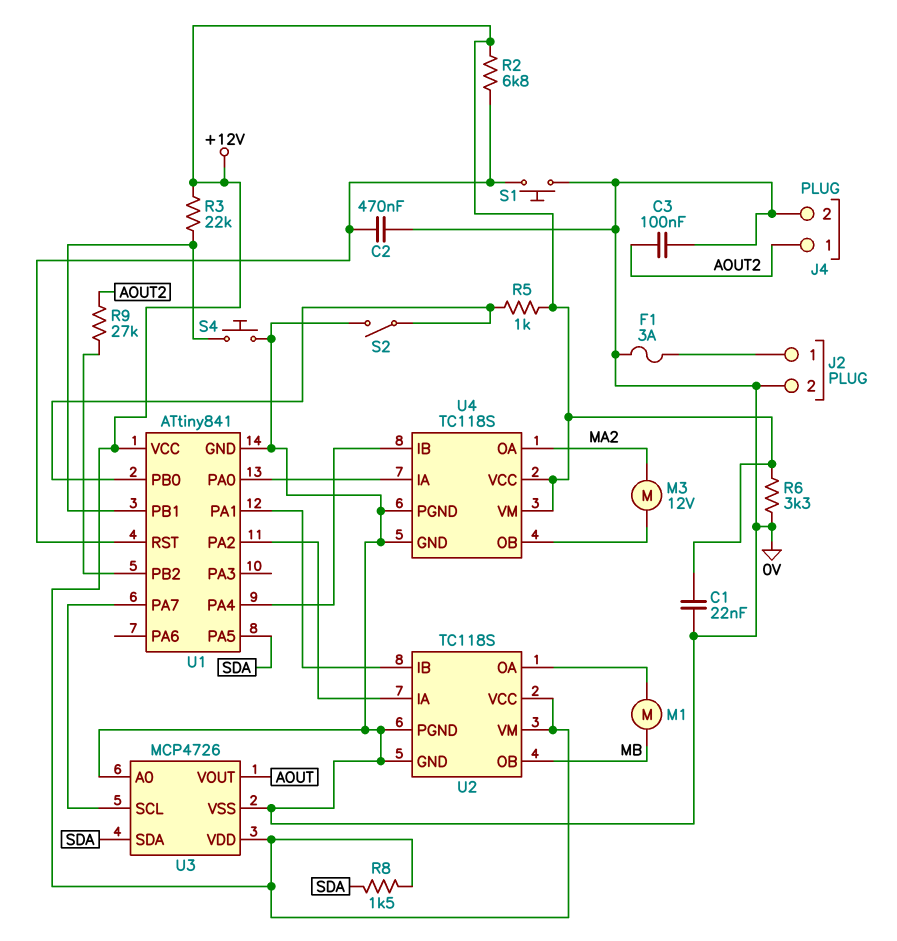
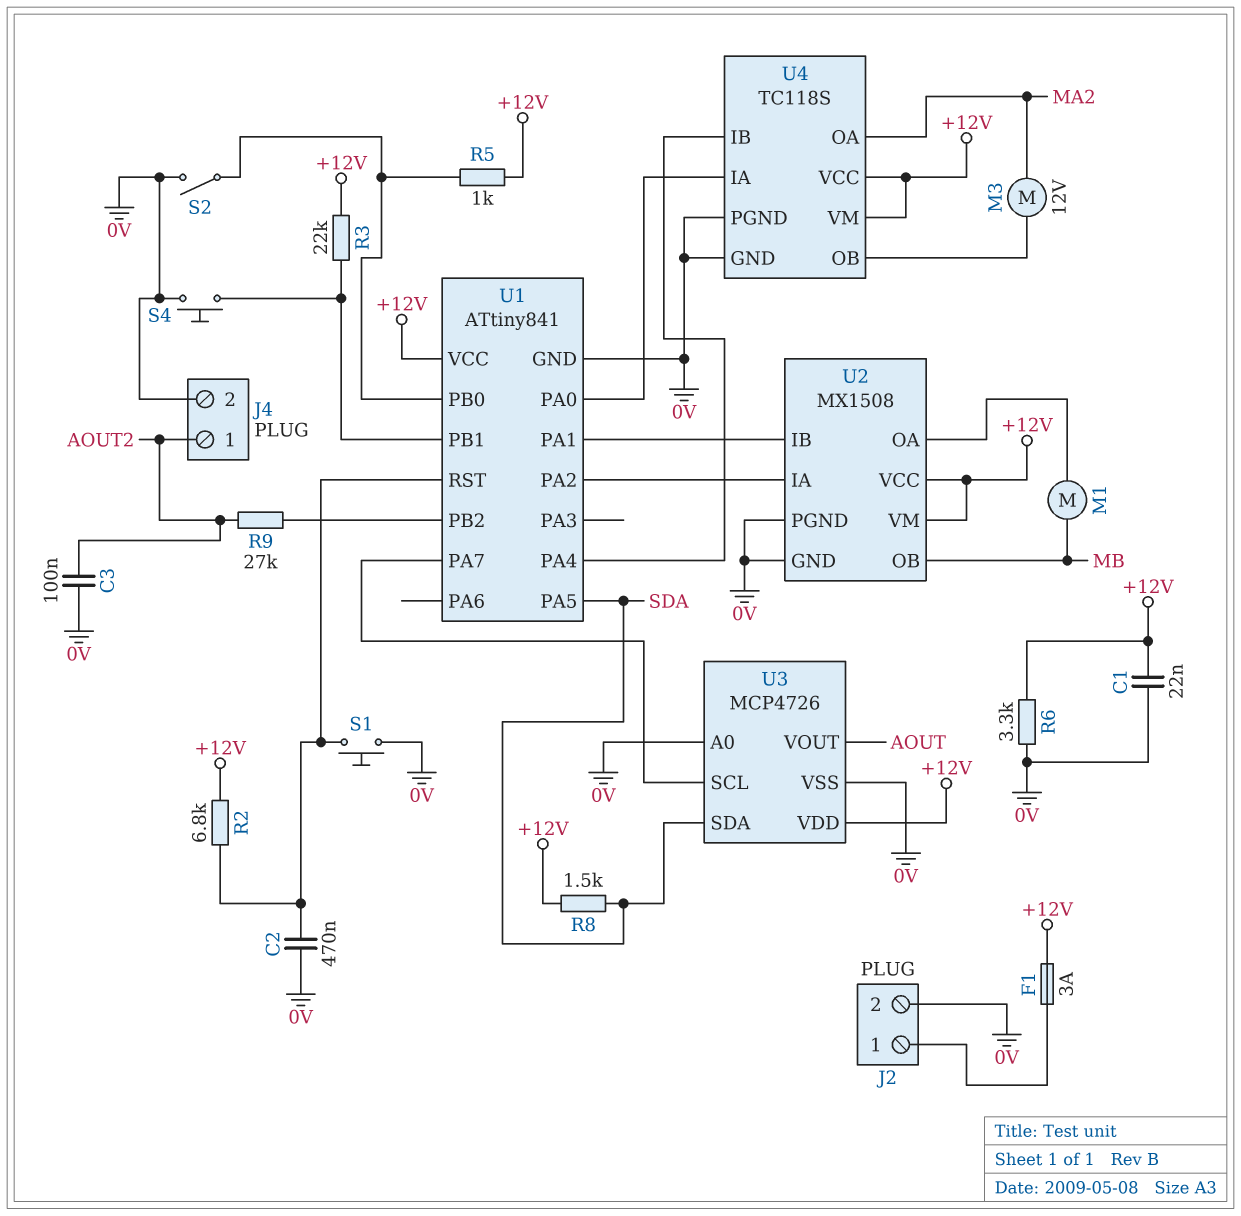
F1: 3A (0V, J2/1) -> 3A (+12V, J2/1)
U2: TC118S -> MX1508

